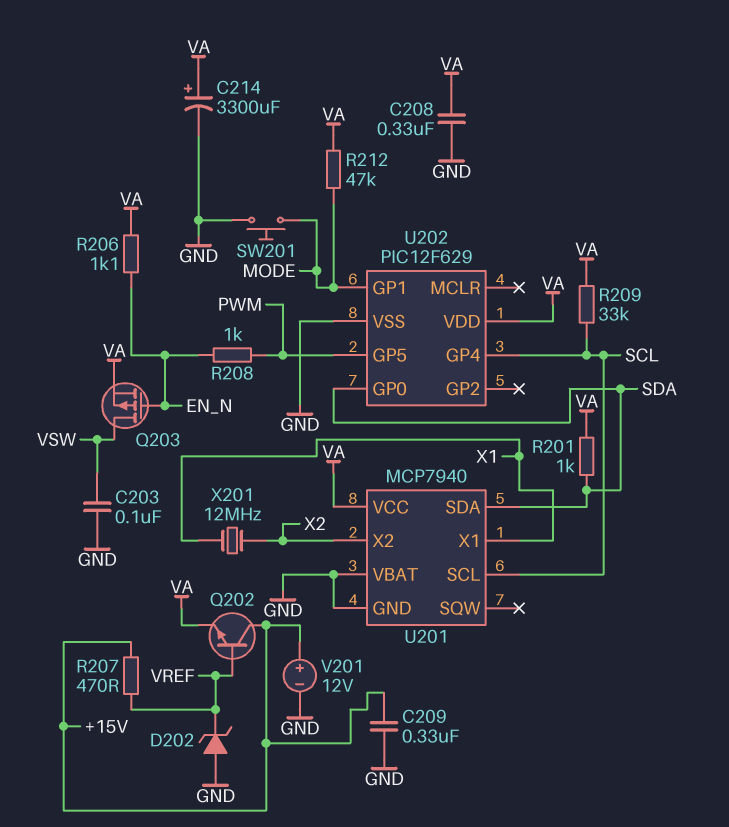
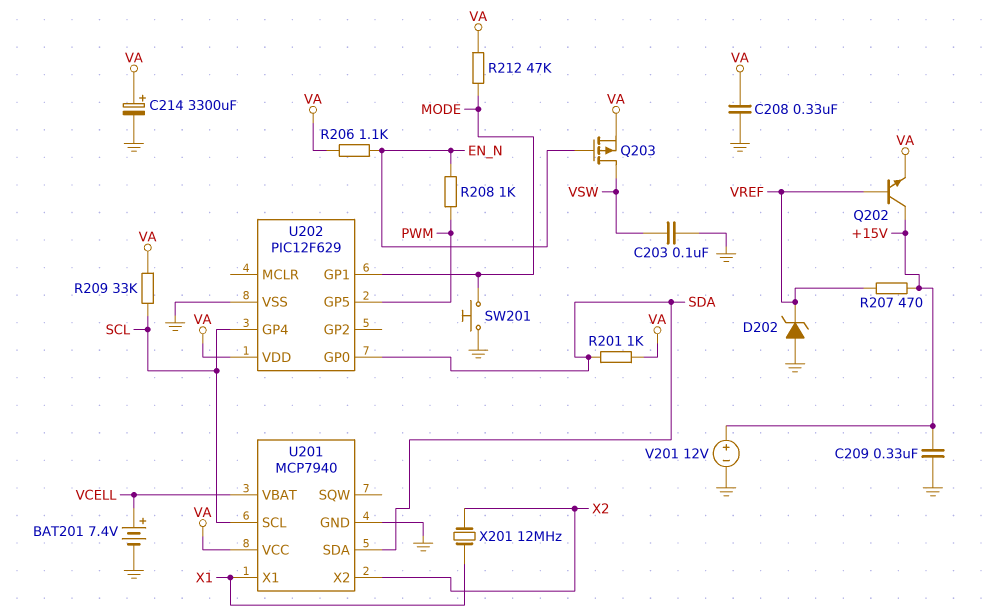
BAT201: none -> 7.4V (plus VCELL, minus GND)
U201 pin VBAT: GND -> VCELL

